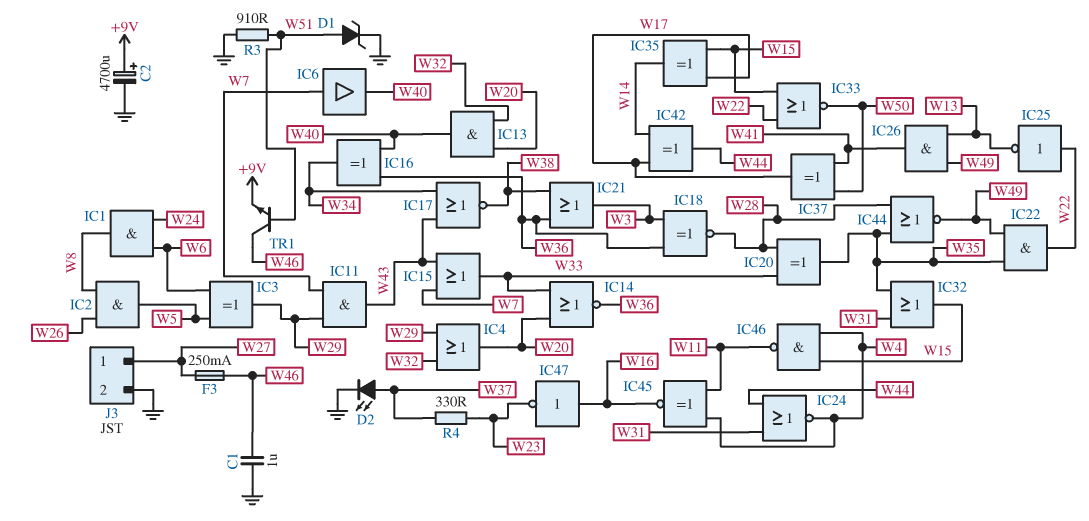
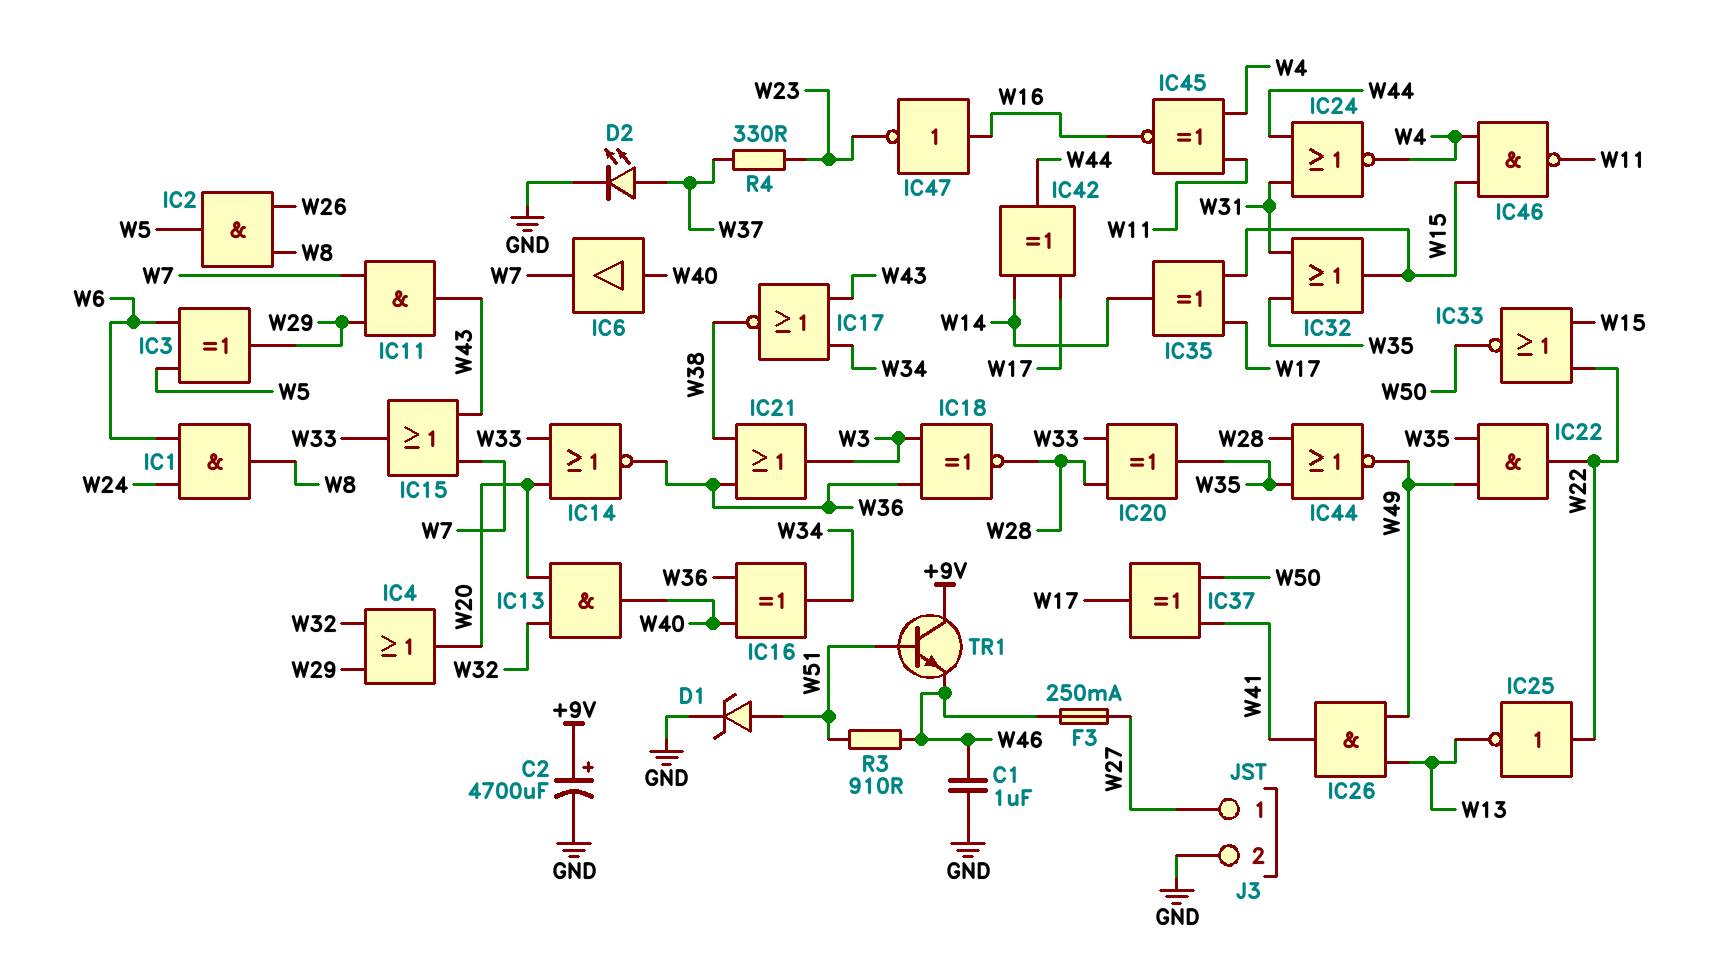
IC6: buffer (in W7, out W40) -> buffer (in W40, out W7)
R3: 910 (GND, W51) -> 910 (W46, W51)
TR1: NPN (B W51, C W46, E +9V) -> NPN (B W51, C +9V, E W46)

